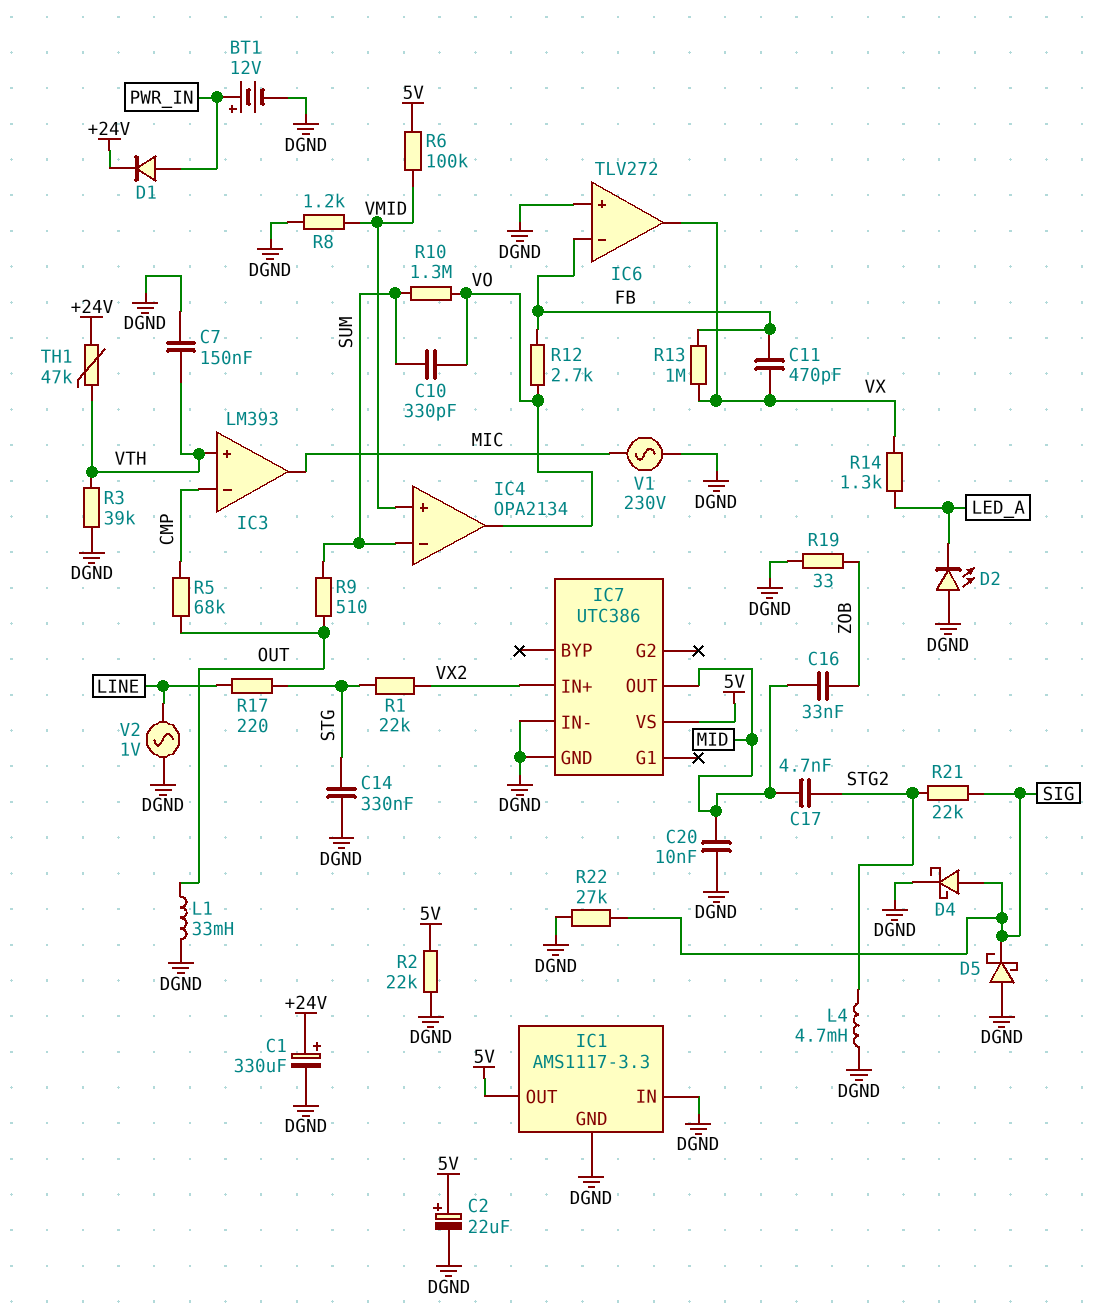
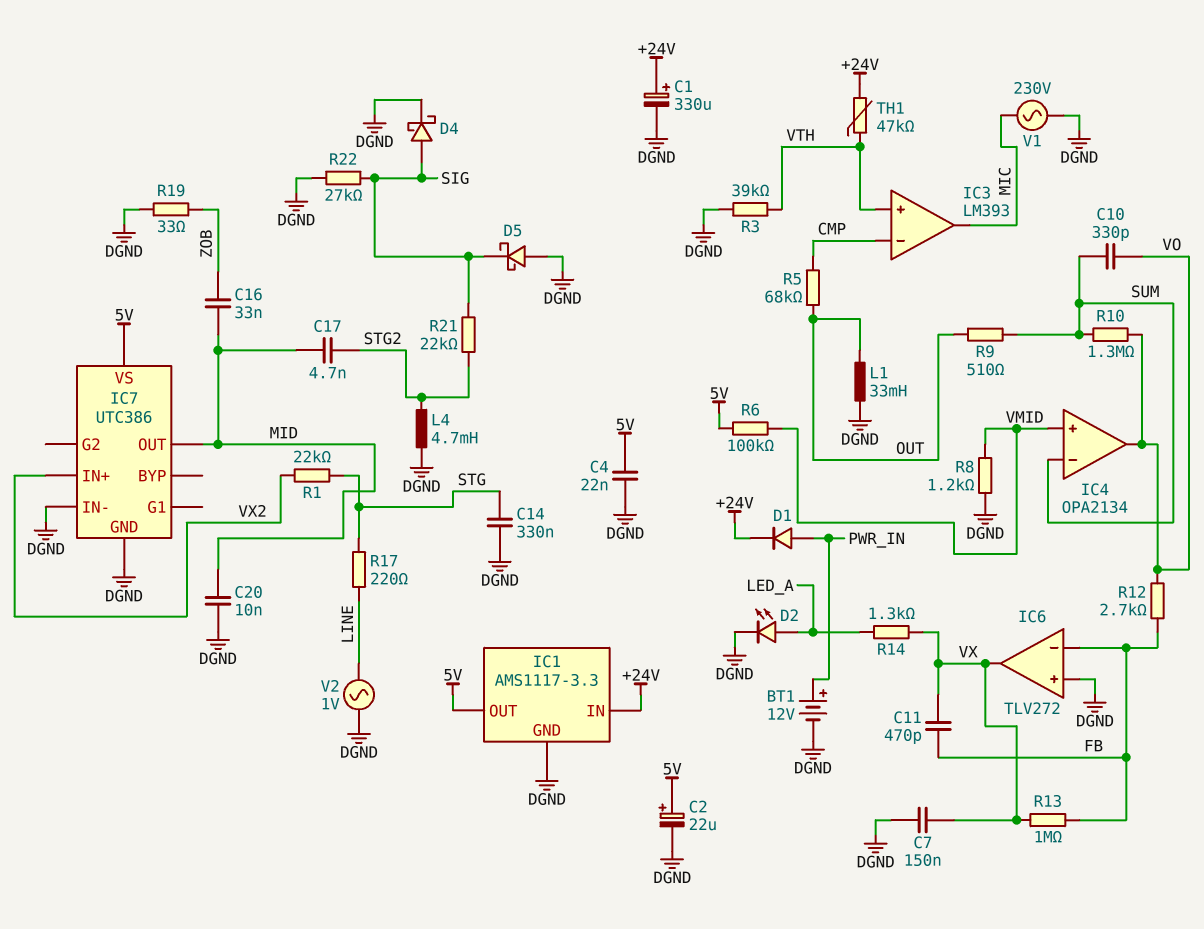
C4: none -> 22nF (5V, DGND)
C7: 150nF (DGND, VTH) -> 150nF (DGND, VX)
D2: LED (A DGND, K LED_A) -> LED (A LED_A, K DGND)
IC1 pin IN: DGND -> +24V
R2: 22k (5V, DGND) -> none

